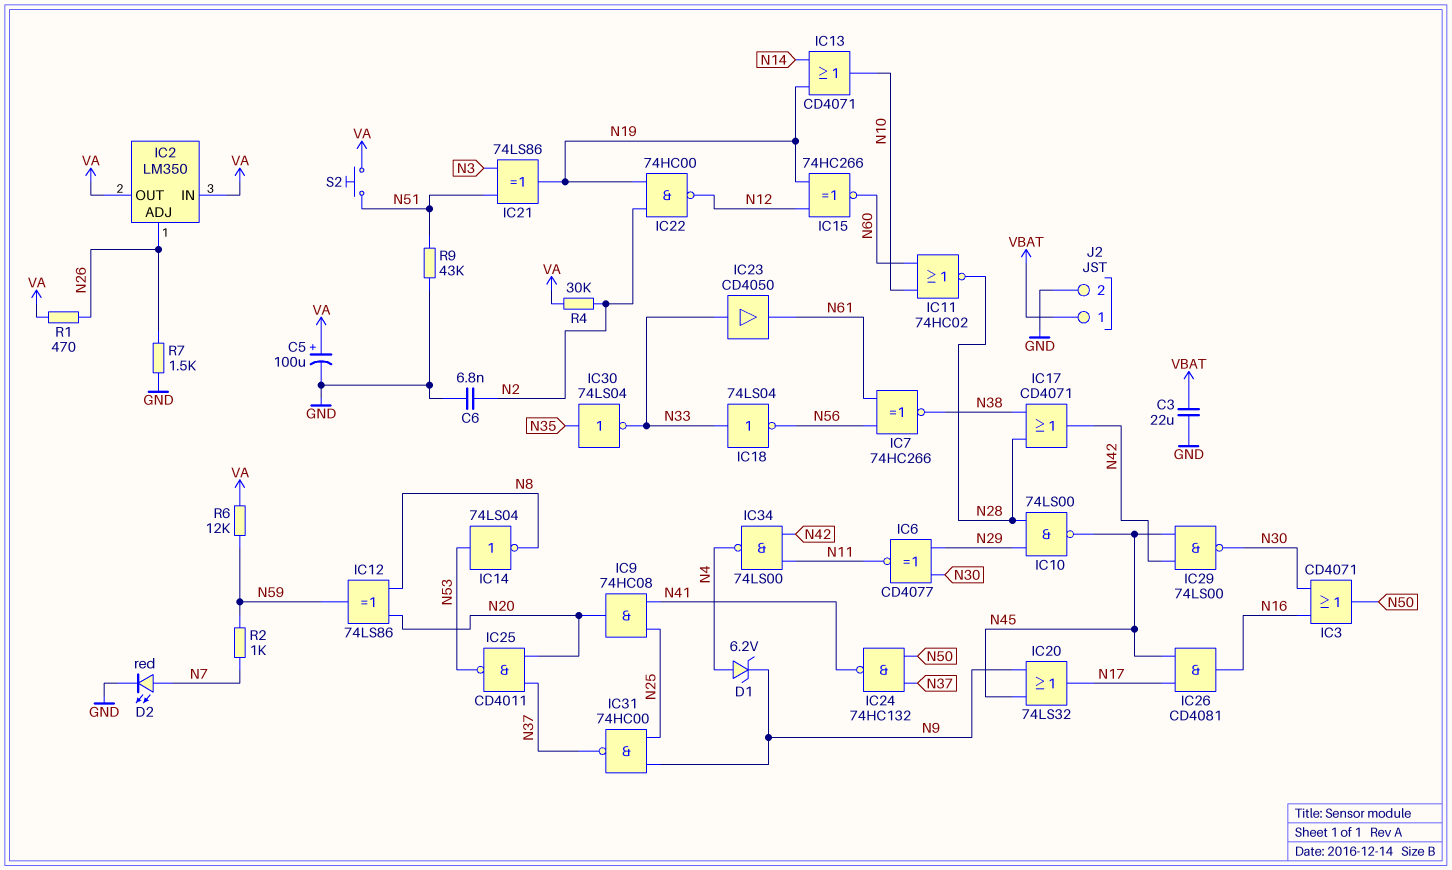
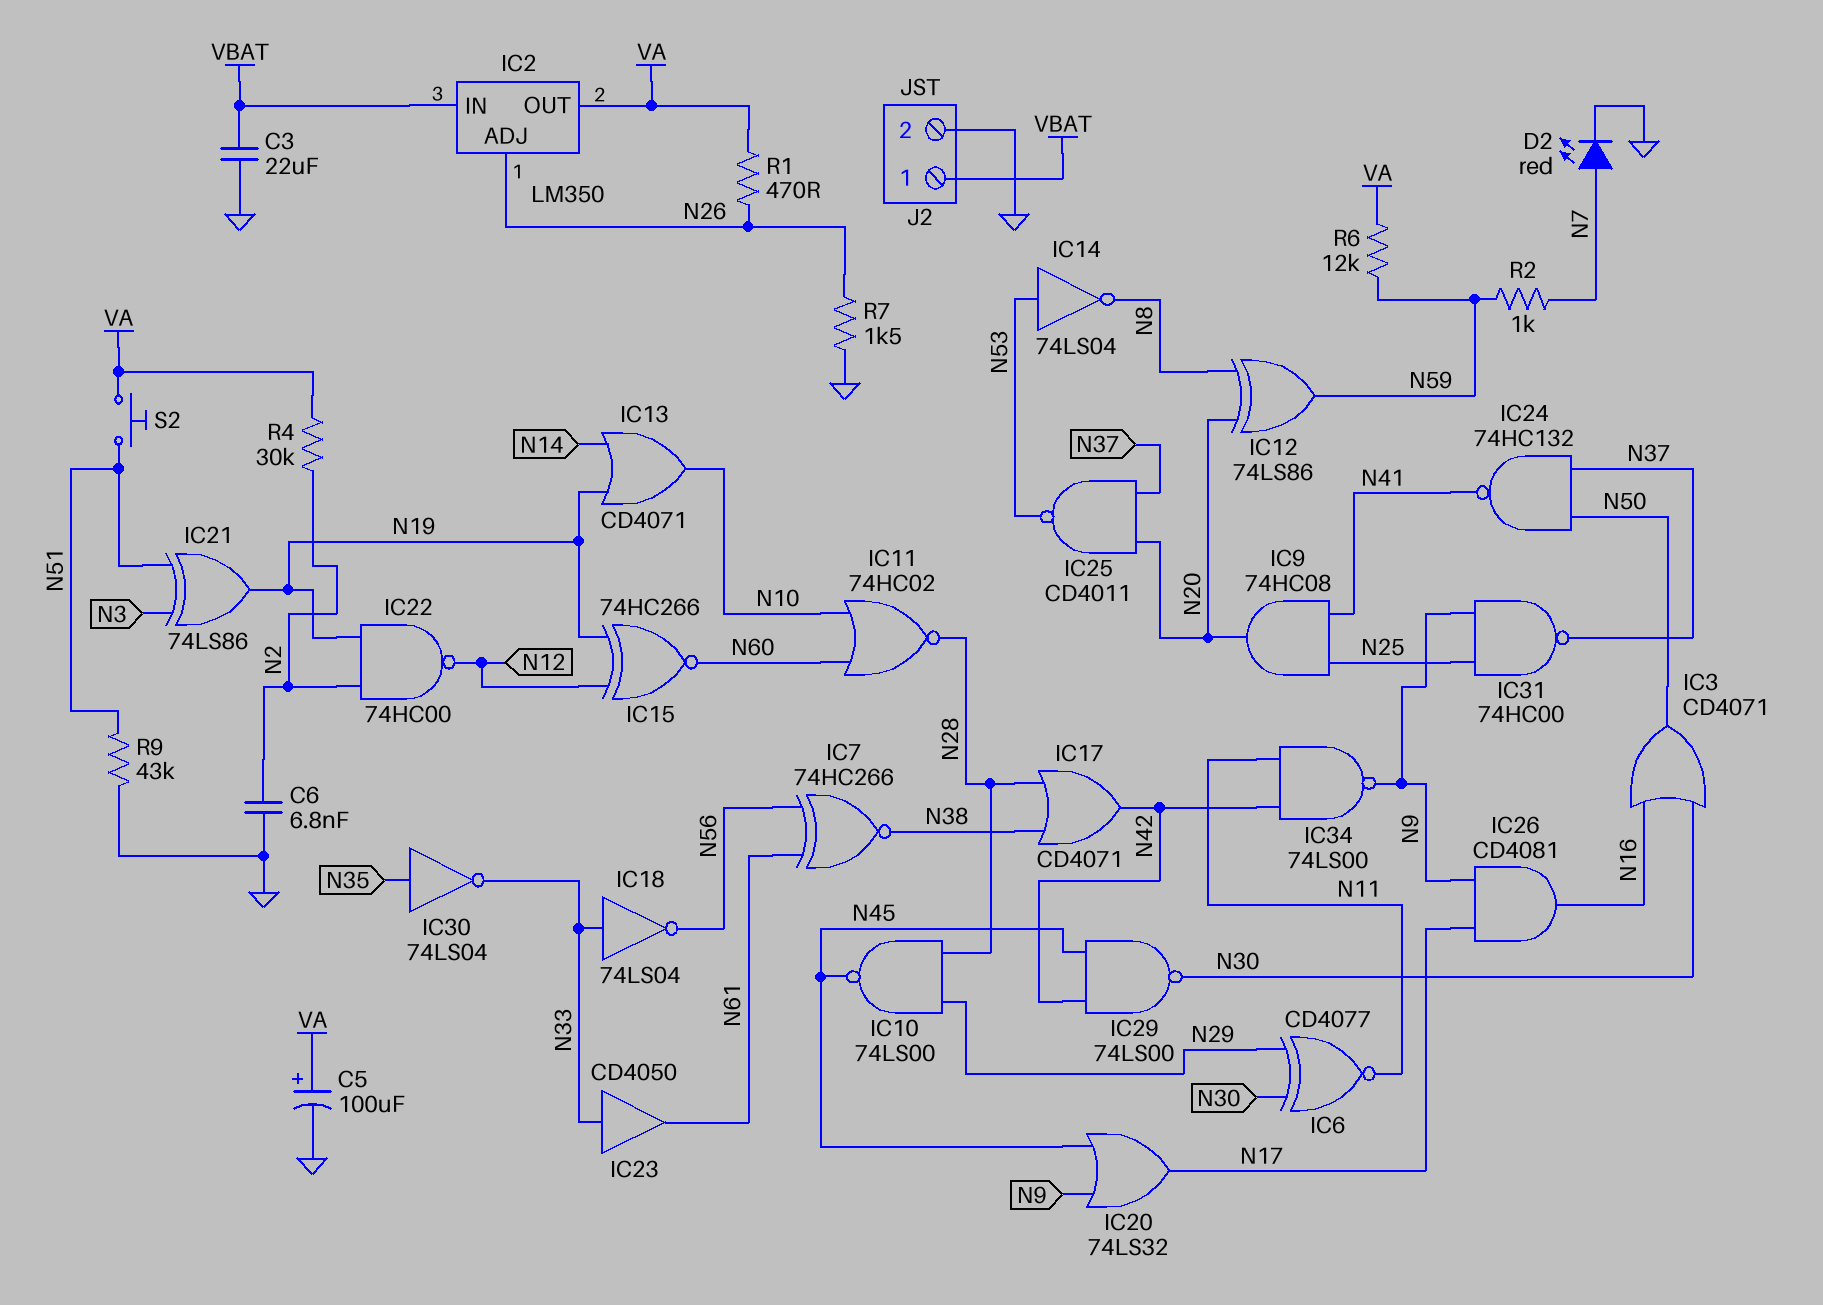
D1: zener 6.2V (A N4, K N9) -> none
IC2 pin IN: VA -> VBAT
IC26: AND CD4081 (in N17, in N45, out N16) -> AND CD4081 (in N9, in N17, out N16)
IC34: NAND 74LS00 (in N11, in N42, out N4) -> NAND 74LS00 (in N11, in N42, out N9)

